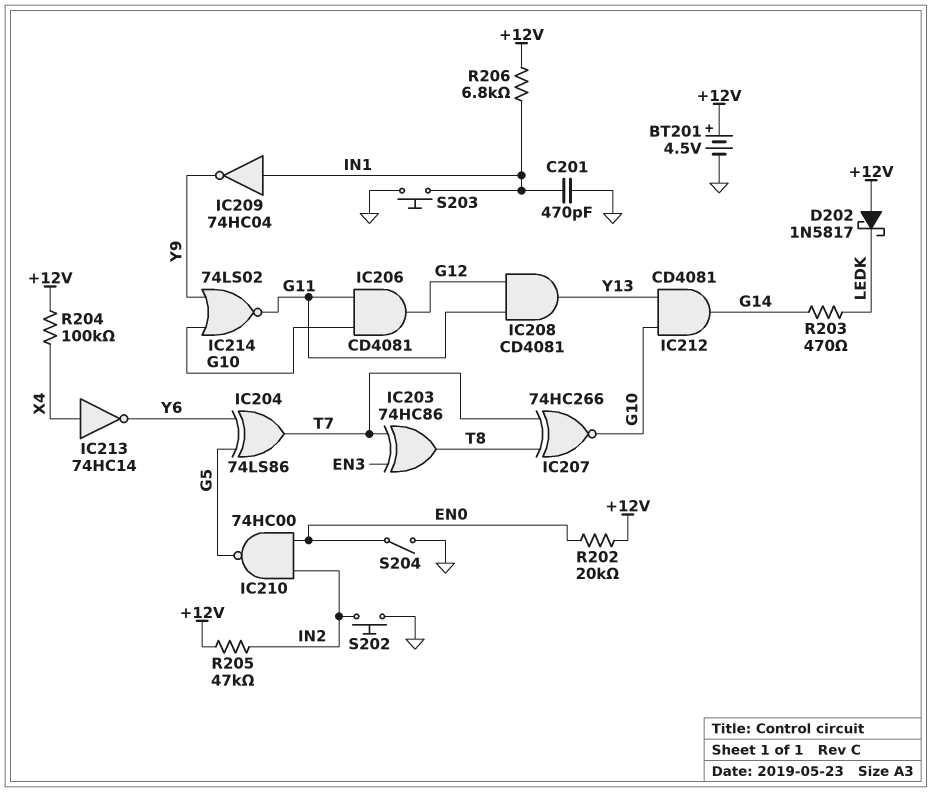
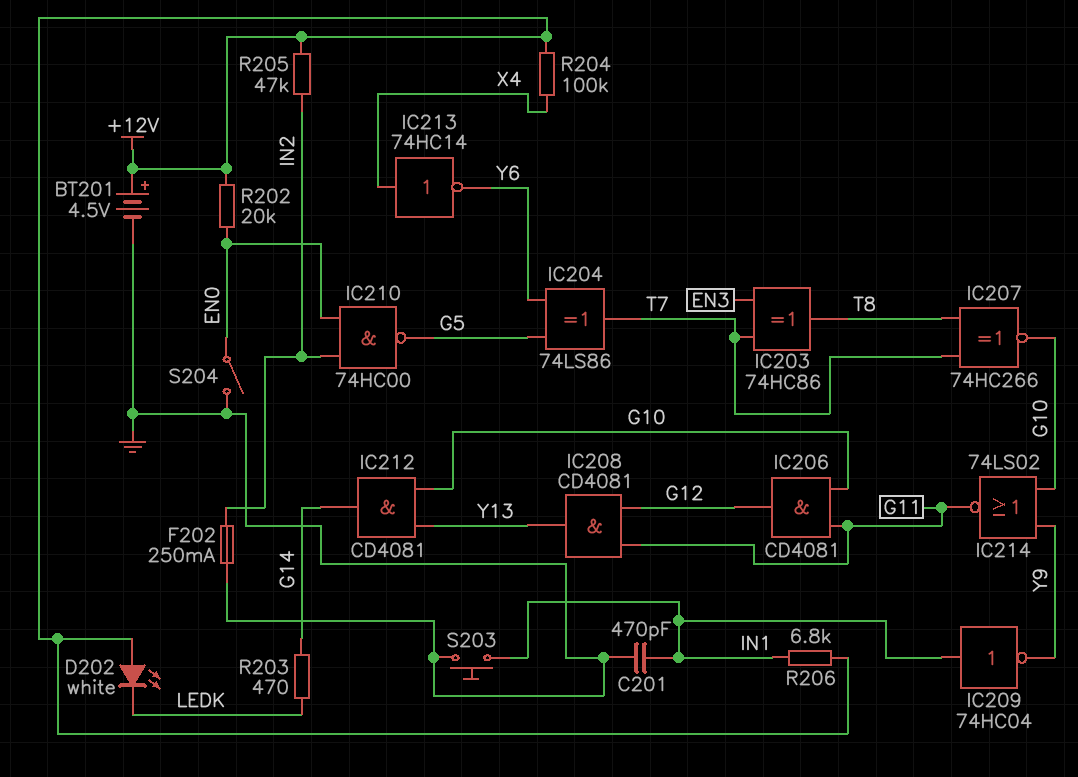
D202: schottky 1N5817 (A +12V, K LEDK) -> LED white (A +12V, K LEDK)
F202: none -> 250mA (GND, IN2)
S202: button (GND, IN2) -> none

